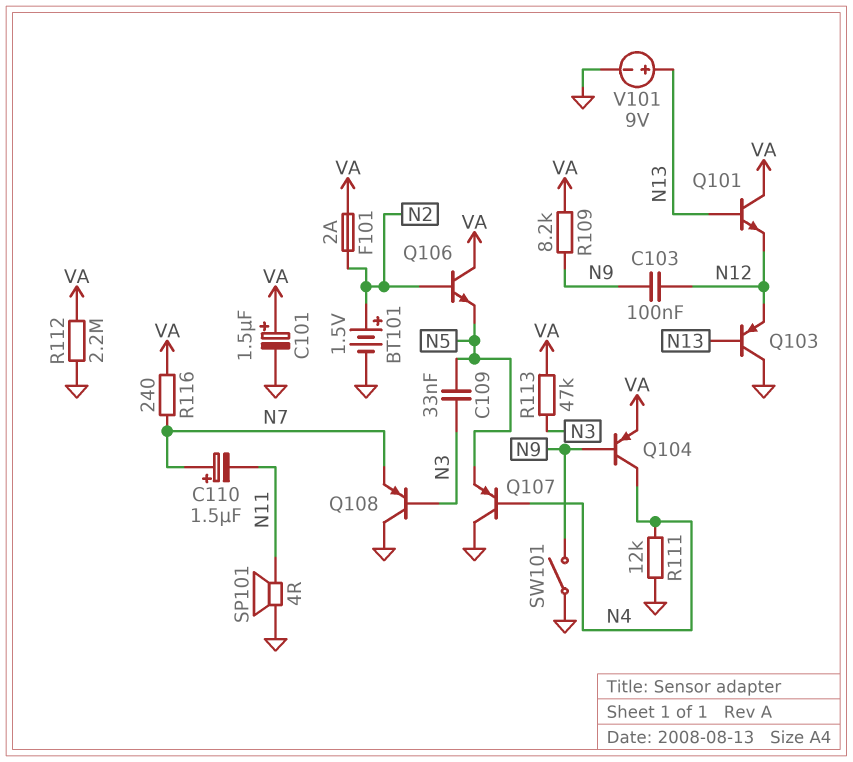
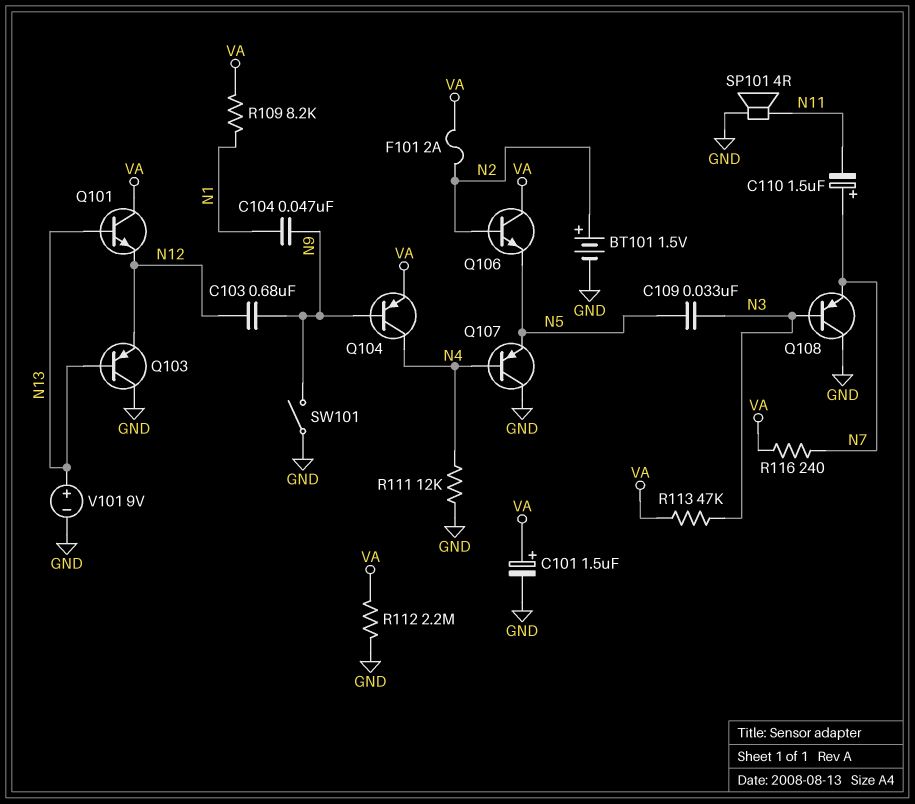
C103: 100nF (N9, N12) -> 680nF (N9, N12)
C104: none -> 47nF (N1, N9)
R109: 8.2k (N9, VA) -> 8.2k (N1, VA)

